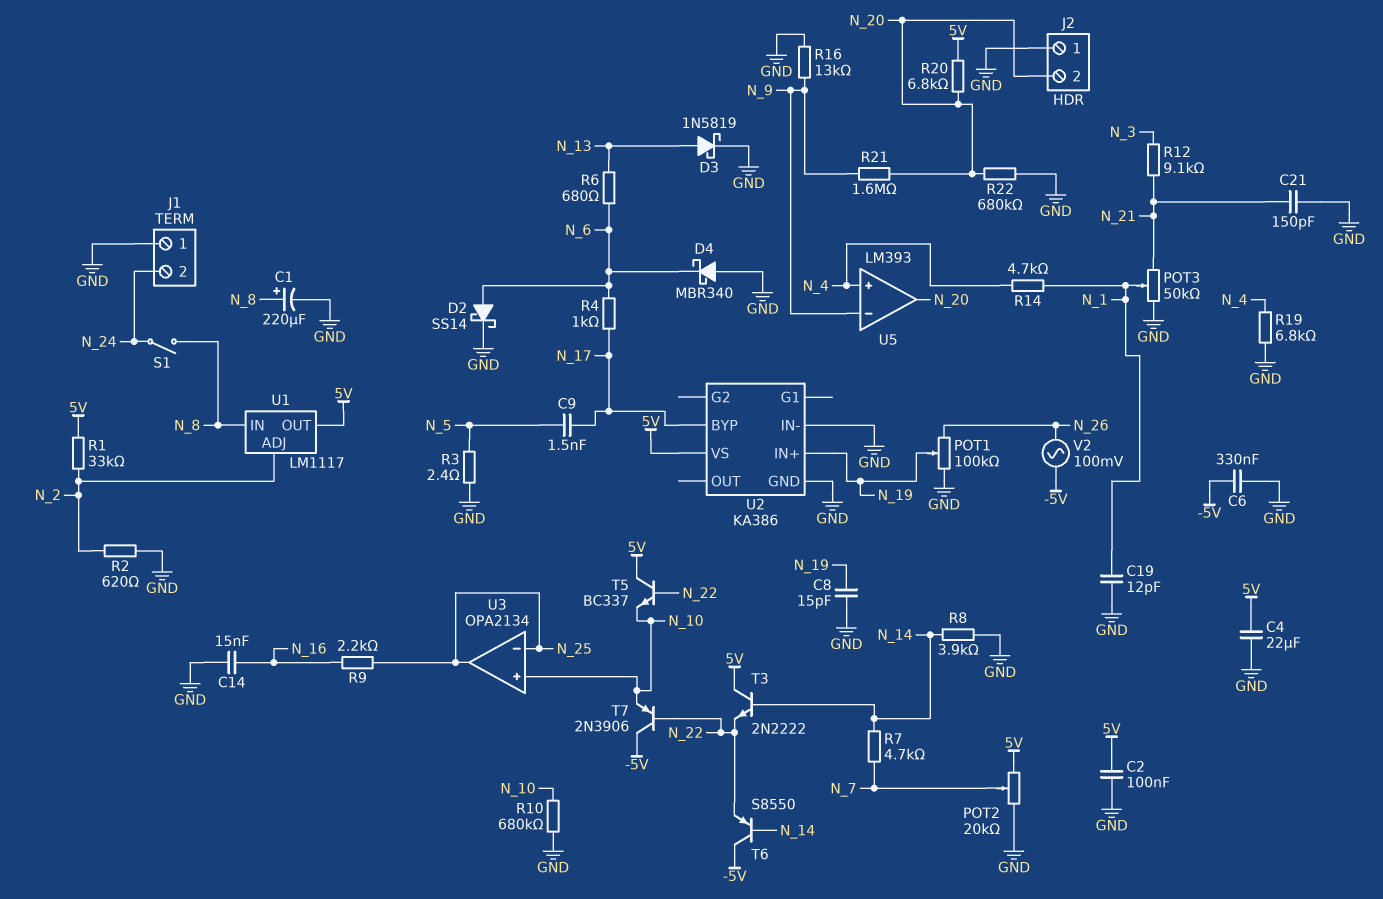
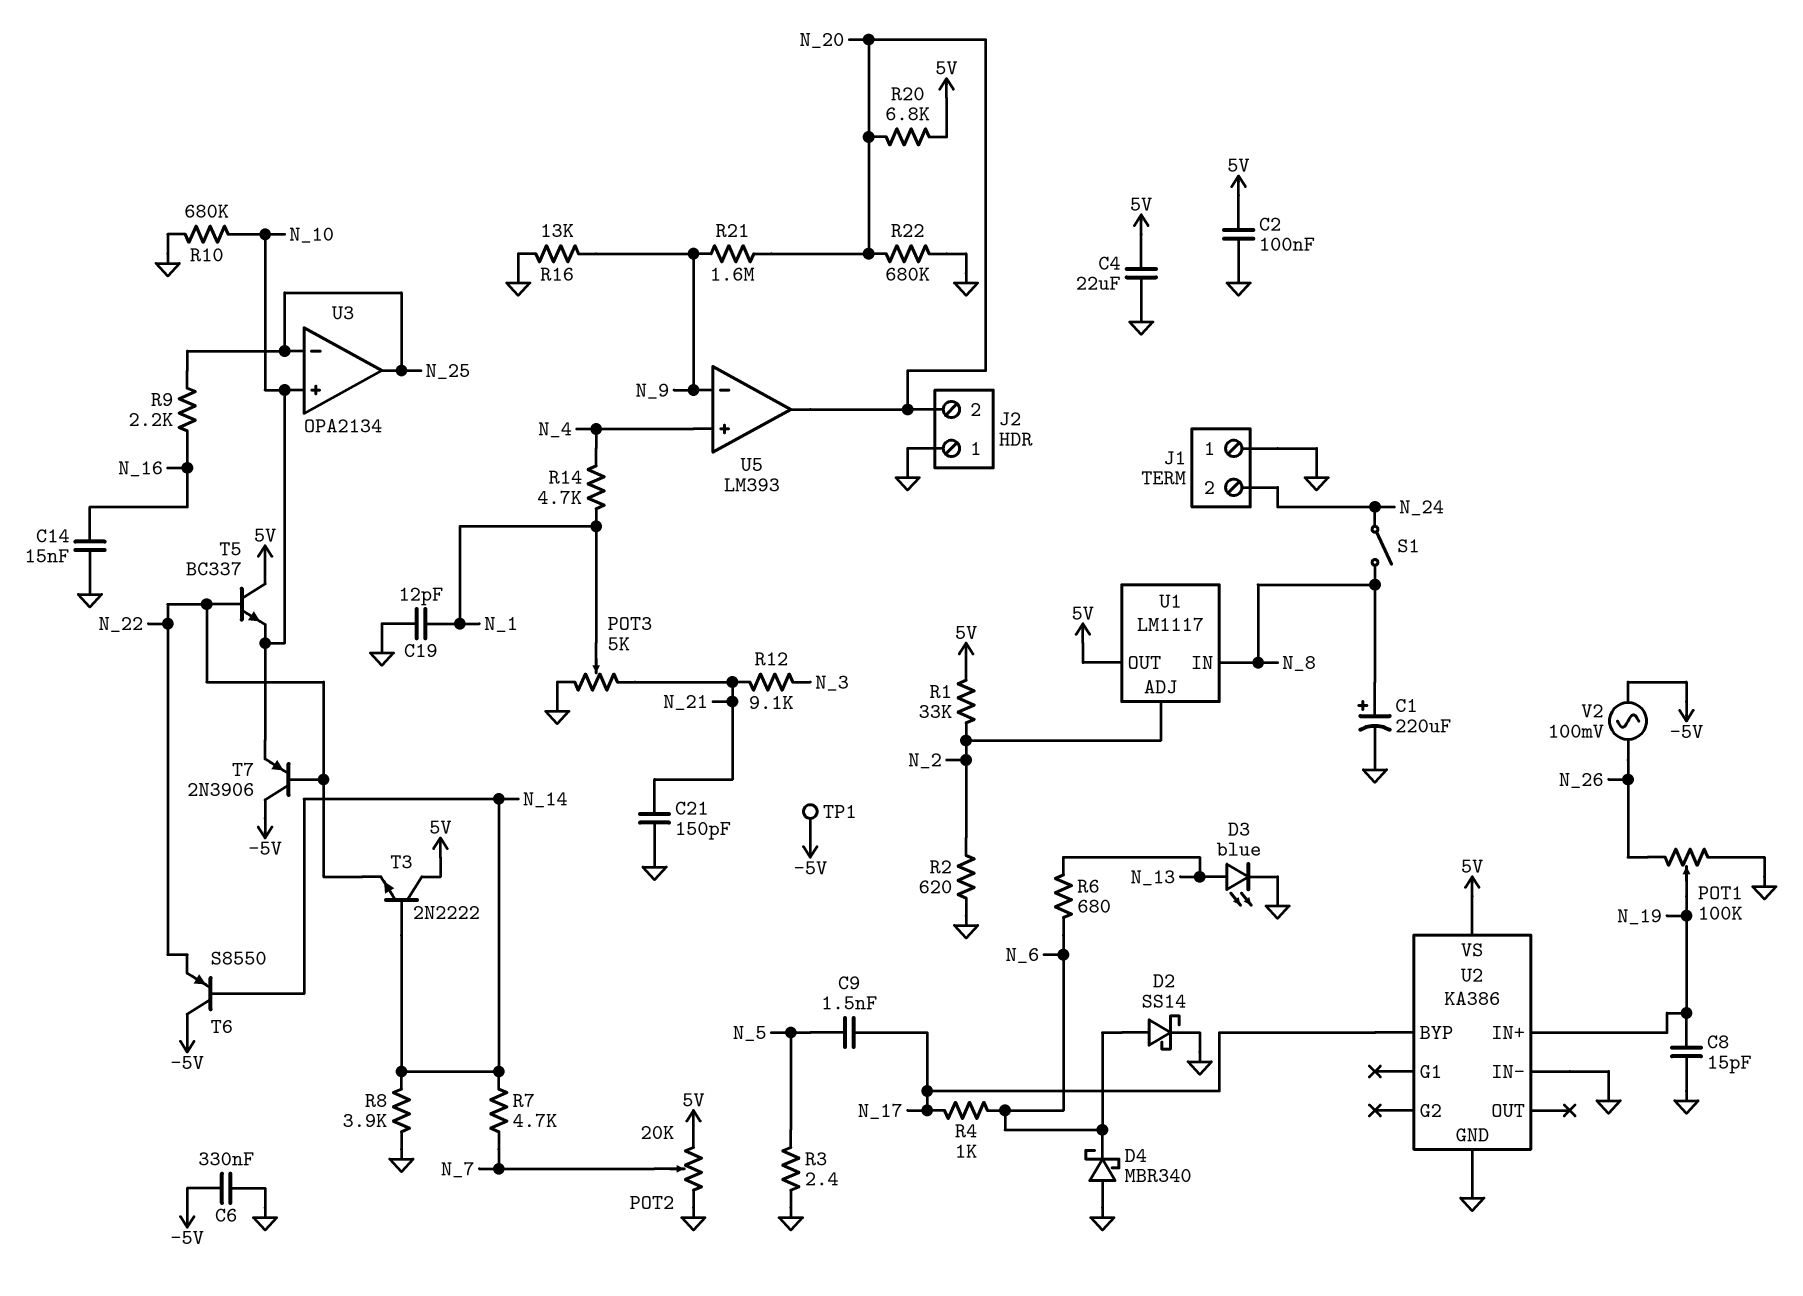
D3: schottky 1N5819 (A N_13, K GND) -> LED blue (A N_13, K GND)
POT3: 50k (GND, N_21, wiper N_1) -> 5k (GND, N_21, wiper N_1)
R19: 6.8k (GND, N_4) -> none
TP1: none -> test point (-5V)

